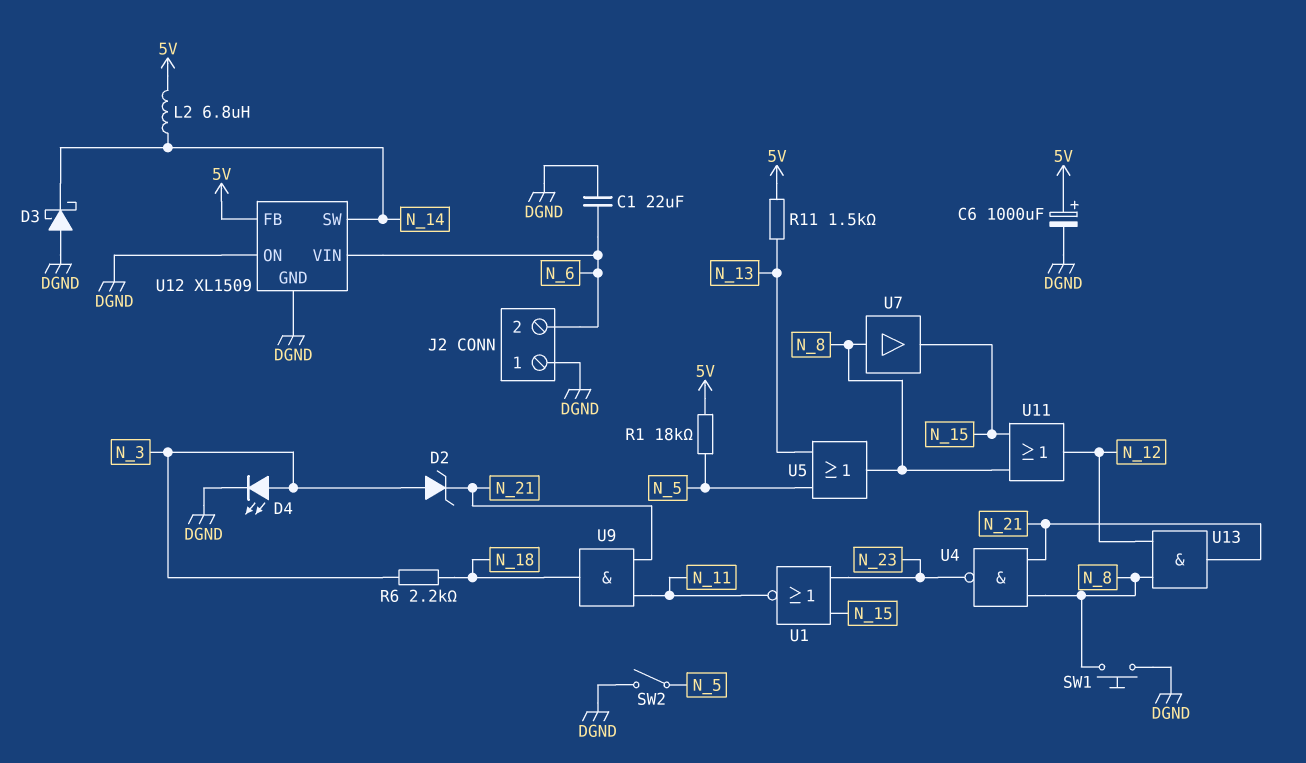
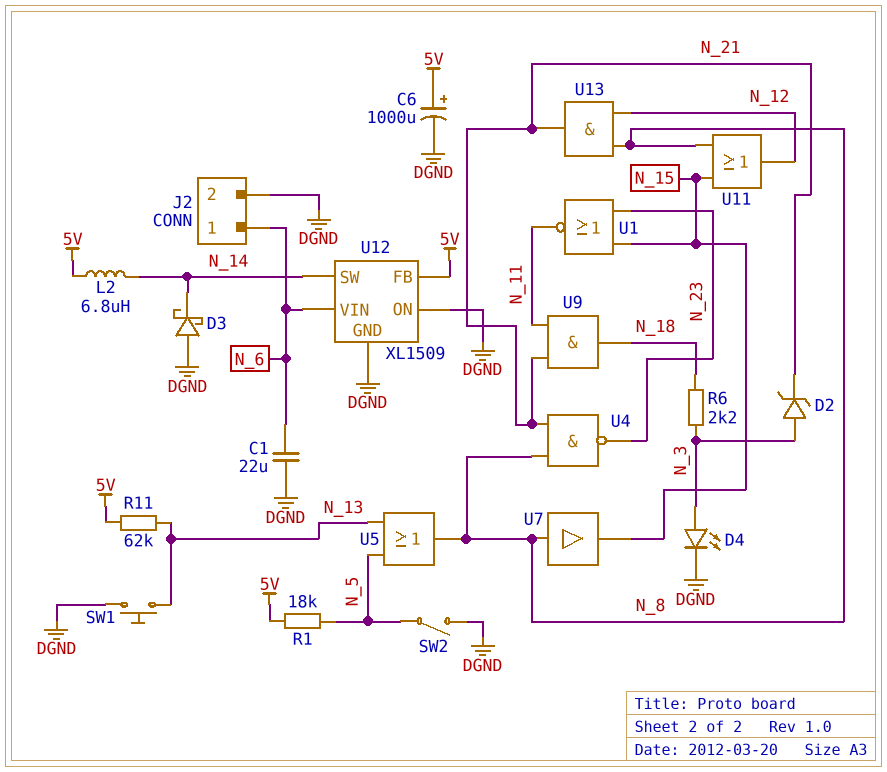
J2 pin 1: DGND -> N_6
J2 pin 2: N_6 -> DGND
R11: 1.5k (5V, N_13) -> 62k (5V, N_13)
SW1: button (DGND, N_8) -> button (DGND, N_13)

